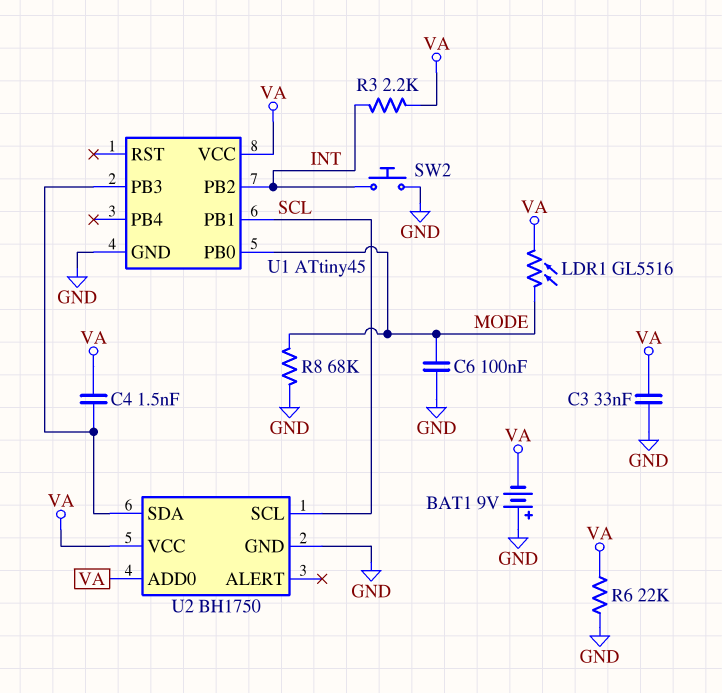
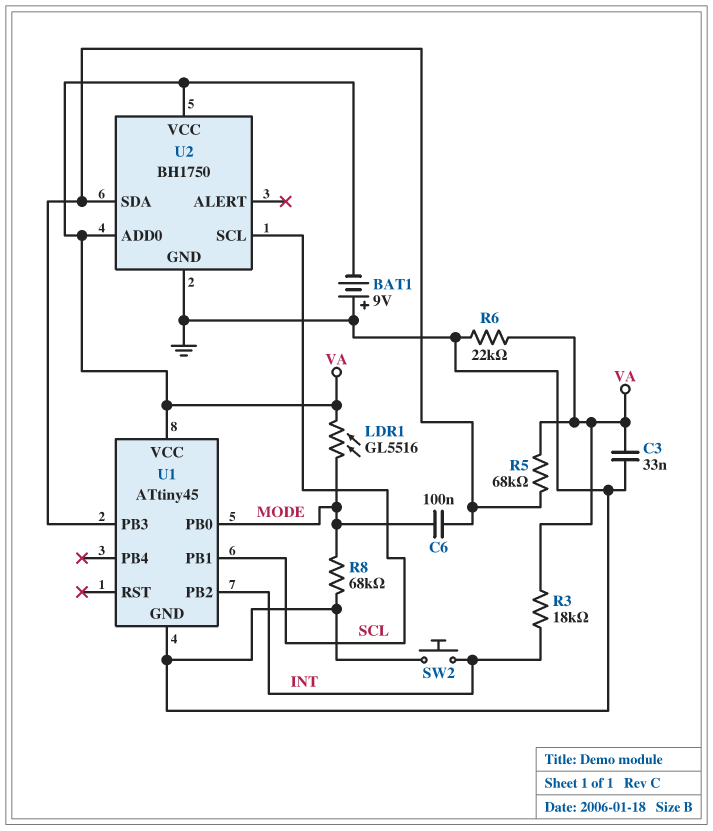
C4: 1.5nF (U1/PB3, VA) -> none
C6: 100nF (GND, MODE) -> 100nF (MODE, U1/PB3)
R3: 2.2k (INT, VA) -> 18k (INT, VA)
R5: none -> 68k (U1/PB3, VA)

